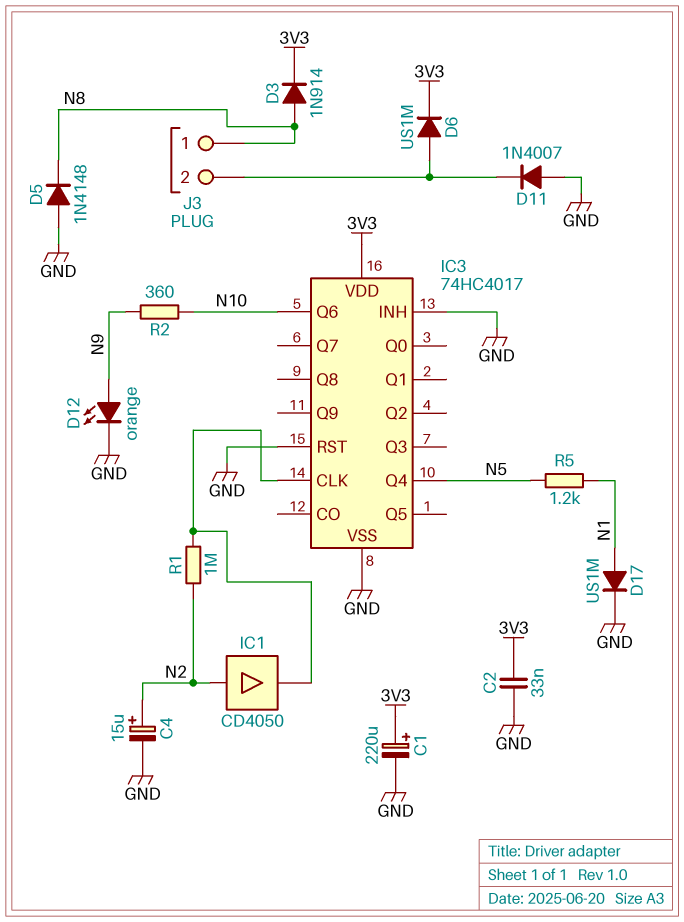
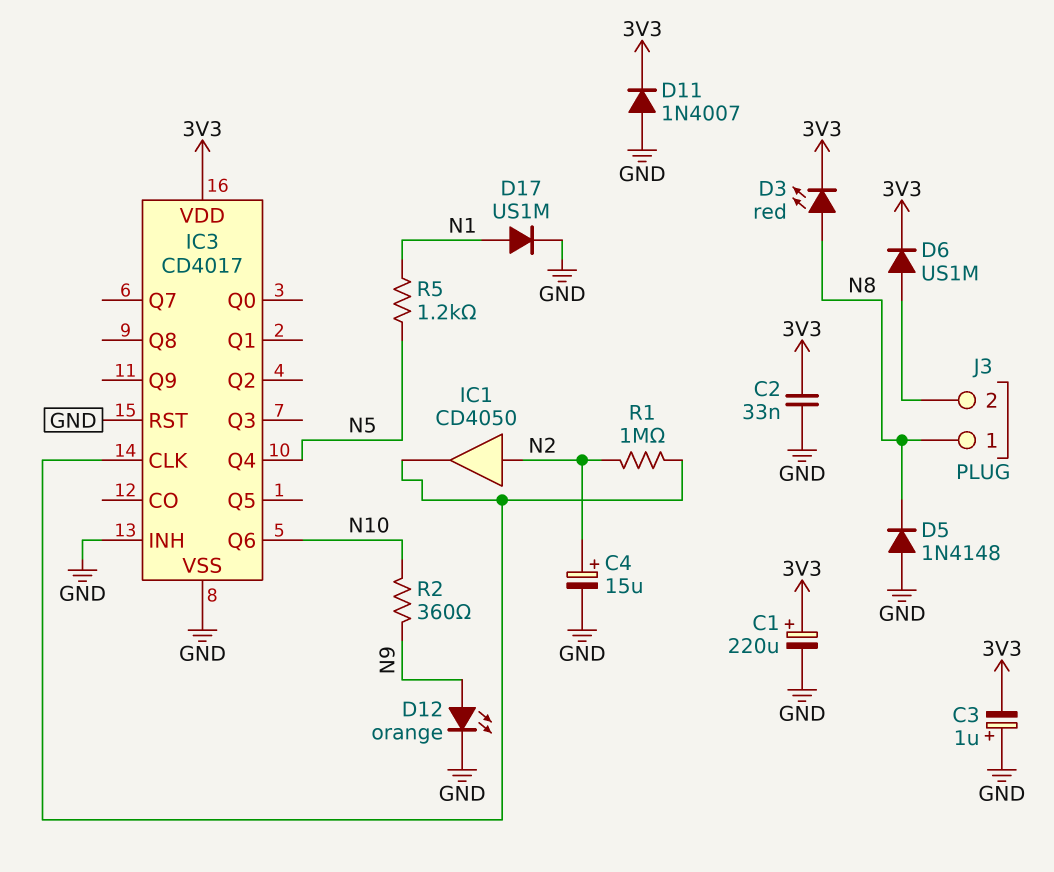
C3: none -> 1uF (plus GND, minus 3V3)
D3: diode 1N914 (A N8, K 3V3) -> LED red (A N8, K 3V3)
D11: diode 1N4007 (A GND, K J3/2) -> diode 1N4007 (A GND, K 3V3)
IC3: 74HC4017 -> CD4017

